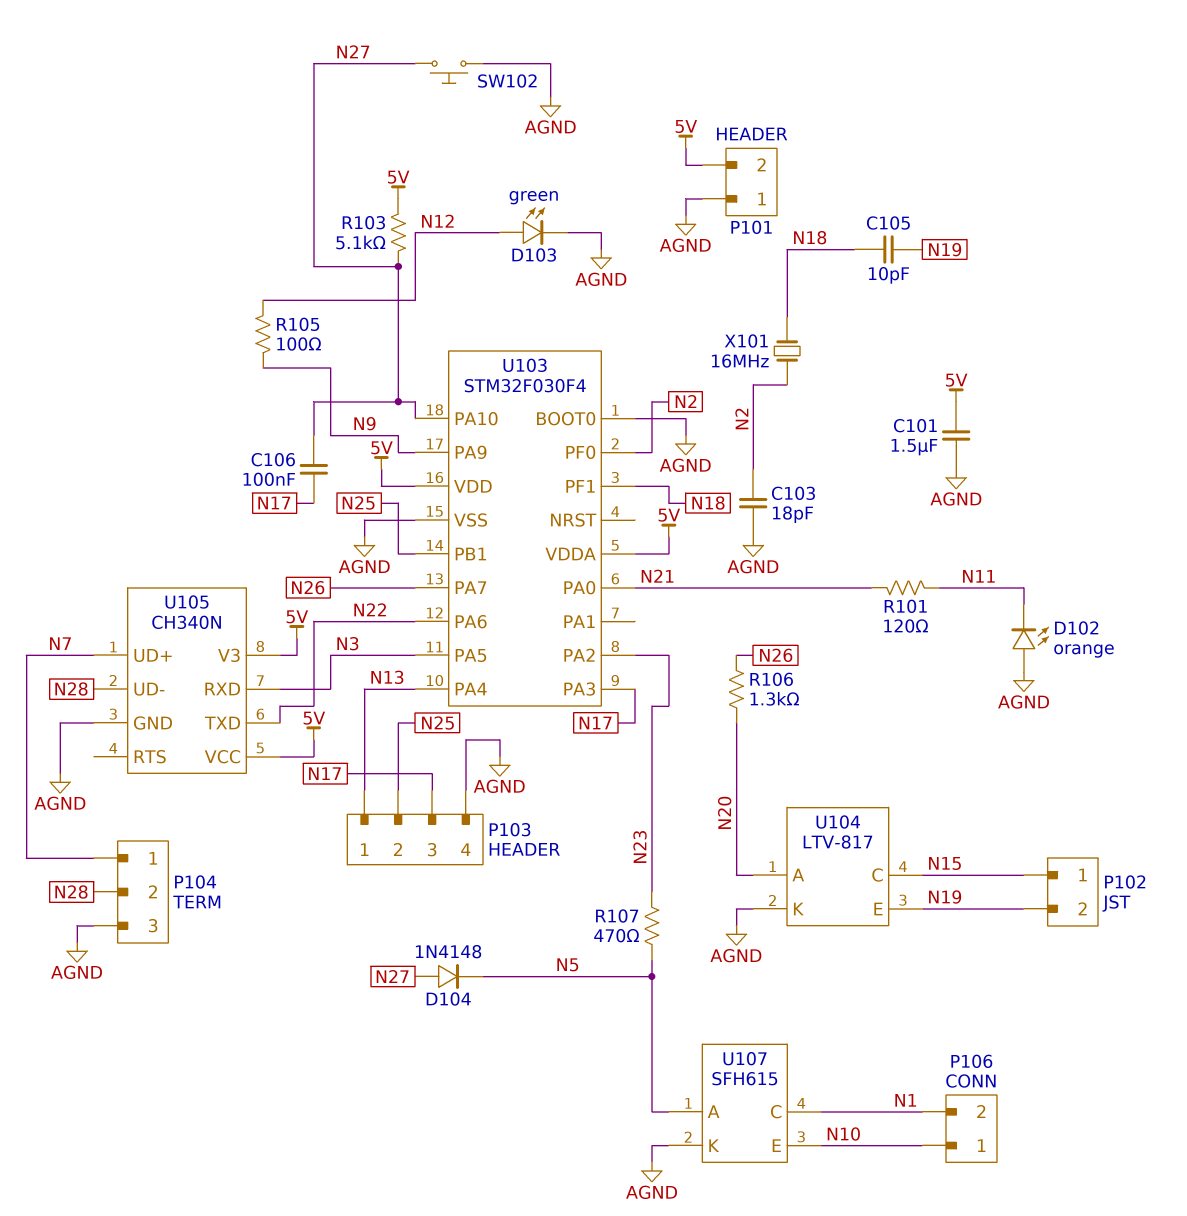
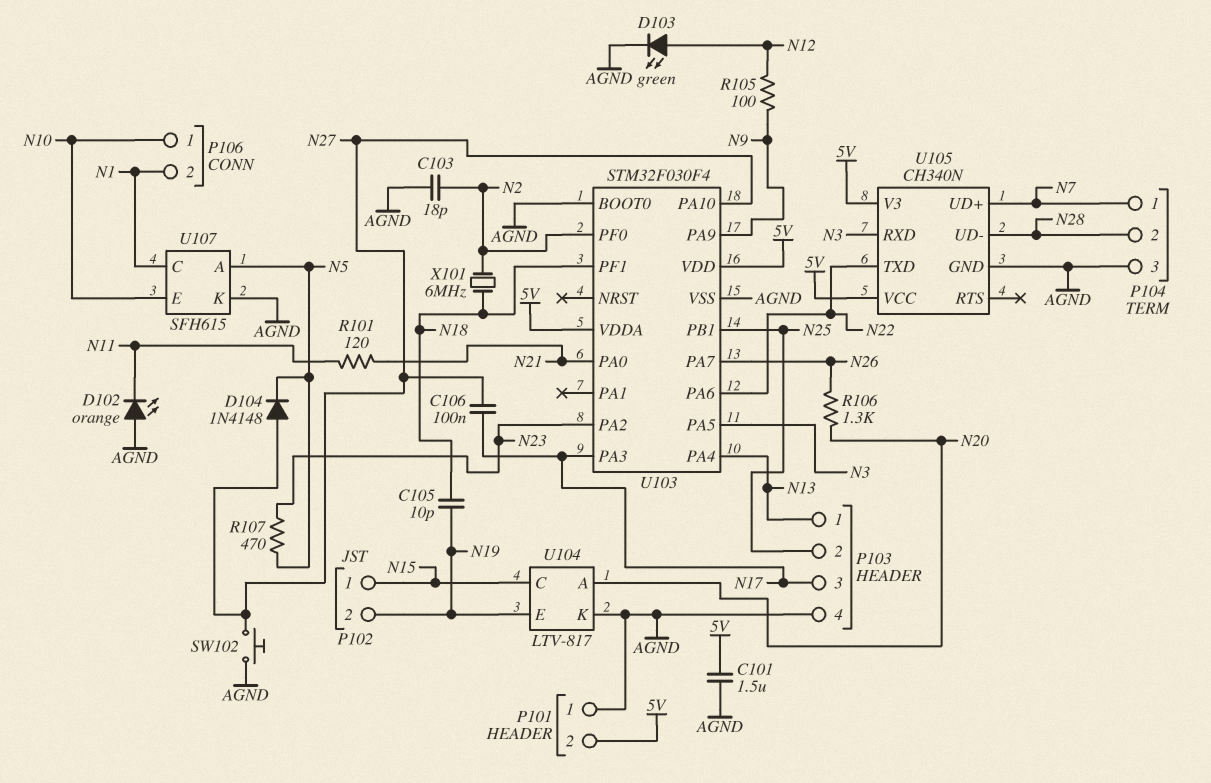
R103: 5.1k (5V, N27) -> none
X101: 16MHz (N2, N18) -> 6MHz (N2, N18)

